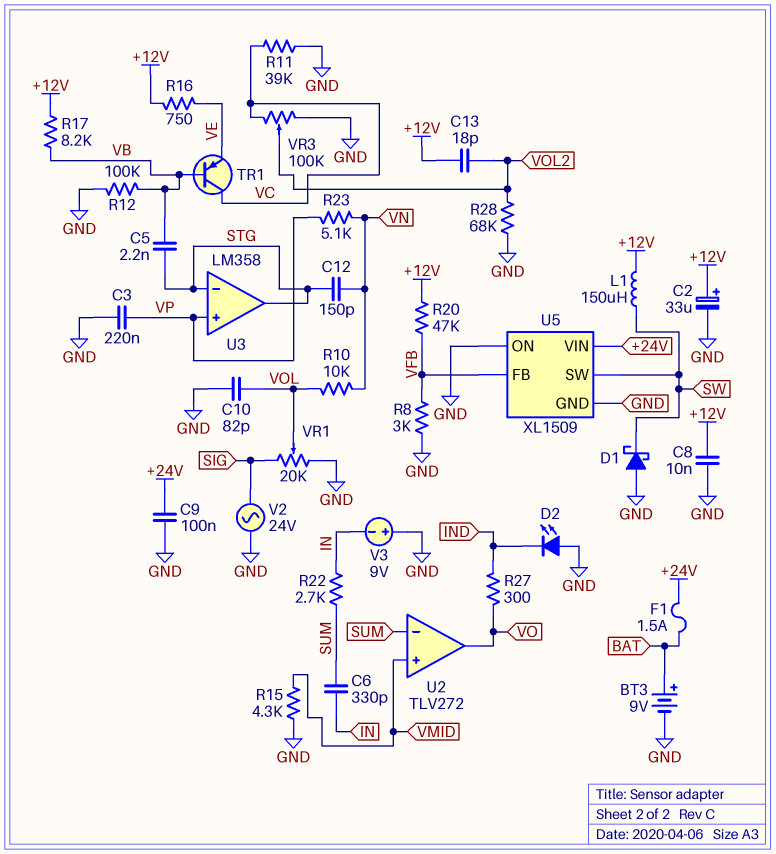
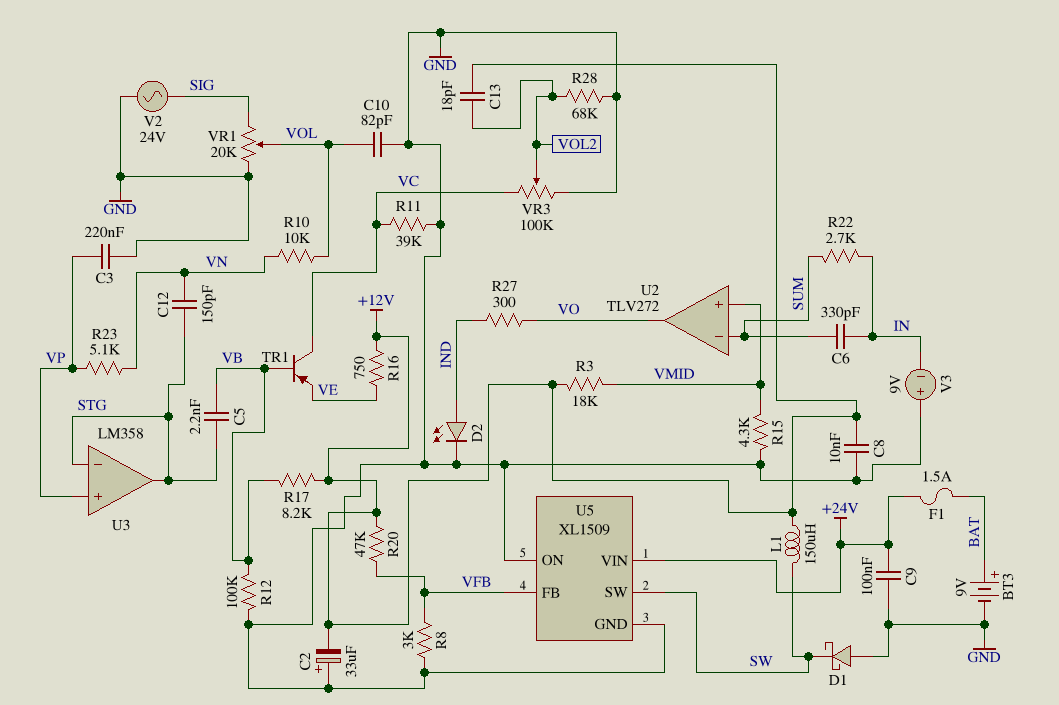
C2: 33uF (plus +12V, minus GND) -> 33uF (plus GND, minus +12V)
D2: LED (A GND, K IND) -> LED (A IND, K GND)
R3: none -> 18k (+12V, VMID)

